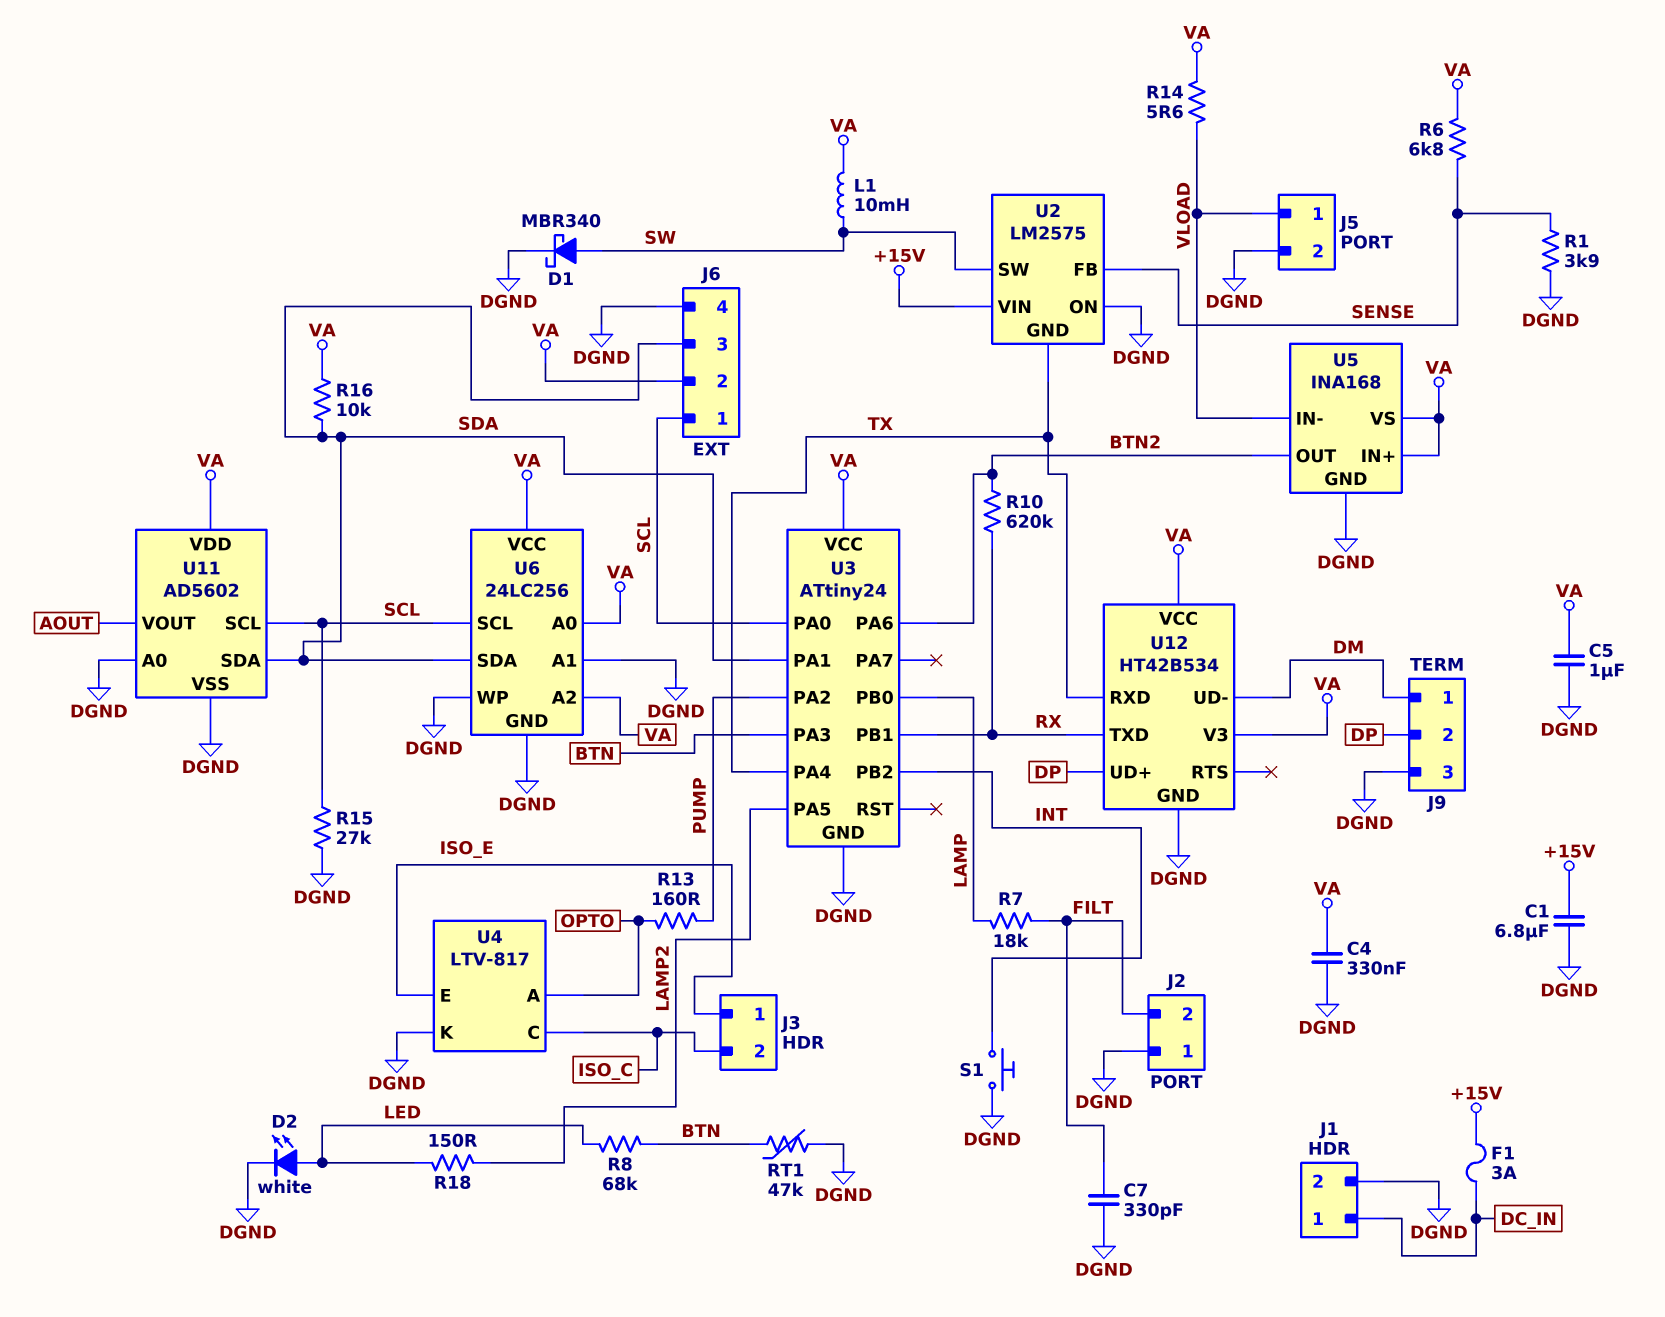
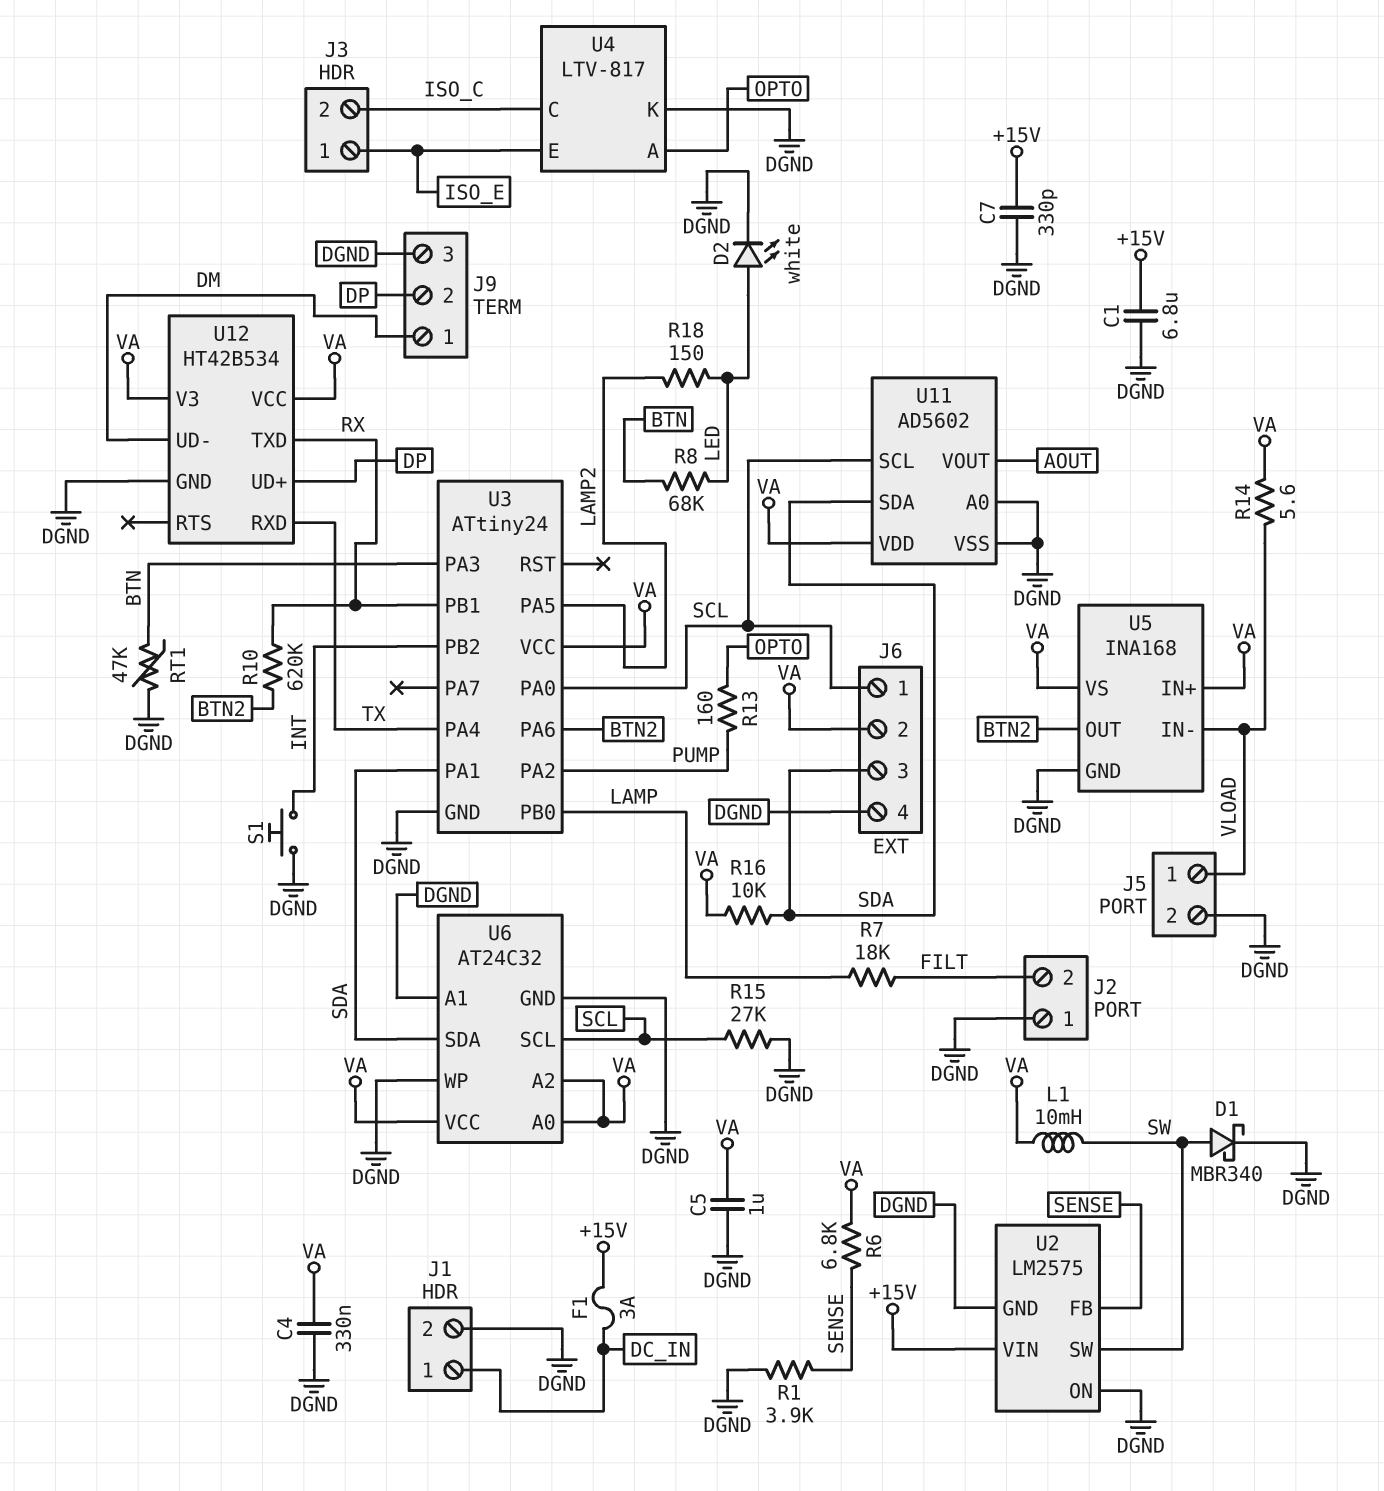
C7: 330pF (DGND, FILT) -> 330pF (+15V, DGND)
U2 pin GND: TX -> DGND
U6: 24LC256 -> AT24C32

